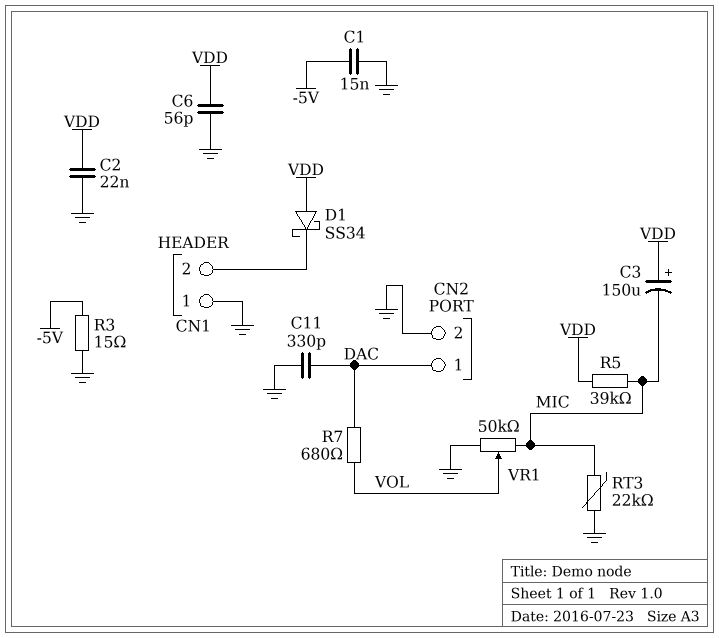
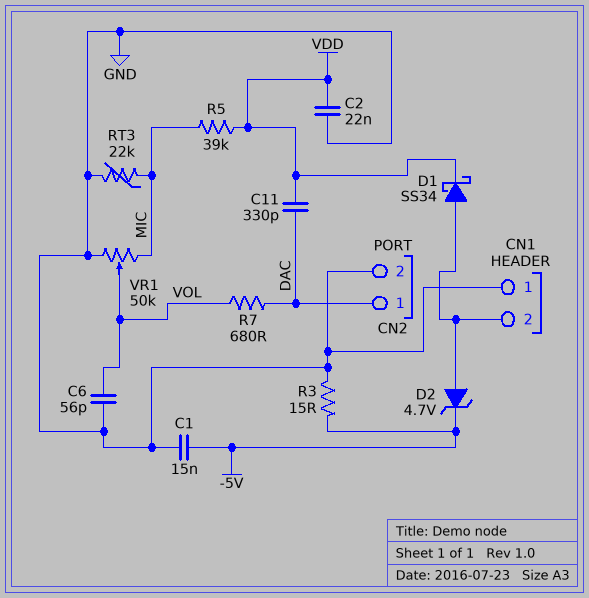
C3: 150uF (plus VDD, minus MIC) -> none
C6: 56pF (GND, VDD) -> 56pF (GND, VOL)
C11: 330pF (DAC, GND) -> 330pF (DAC, VDD)
D1: schottky SS34 (A VDD, K CN1/2) -> schottky SS34 (A CN1/2, K VDD)
D2: none -> zener 4.7V (A CN1/2, K -5V)

